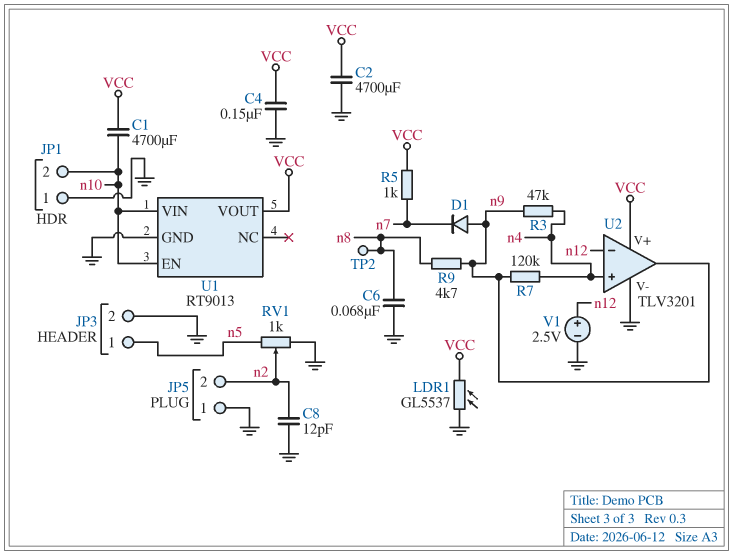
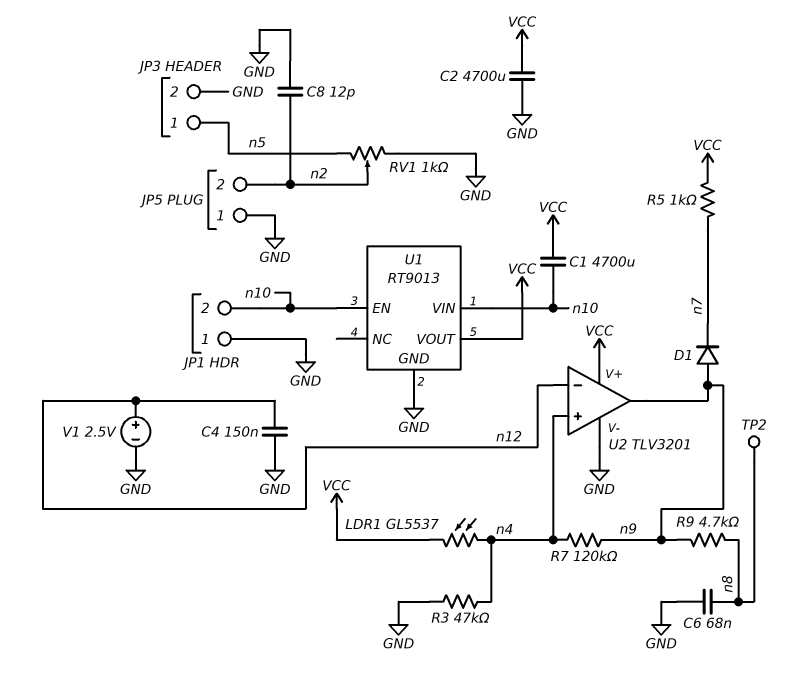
C4: 150nF (GND, VCC) -> 150nF (GND, n12)
LDR1: GL5537 (GND, VCC) -> GL5537 (VCC, n4)
R3: 47k (n4, n9) -> 47k (GND, n4)

